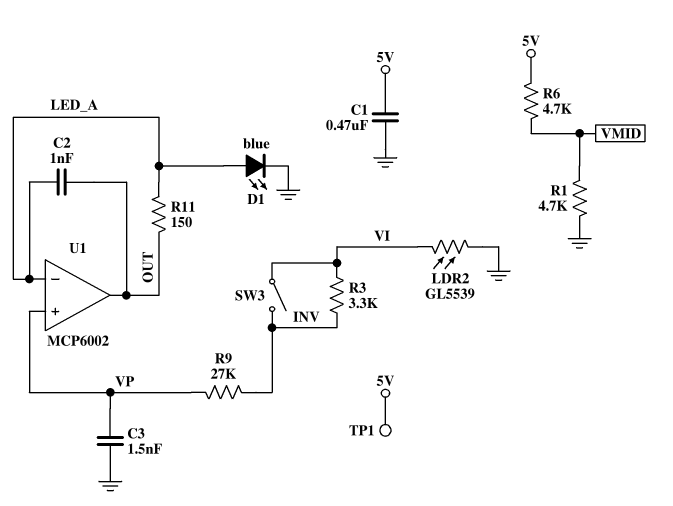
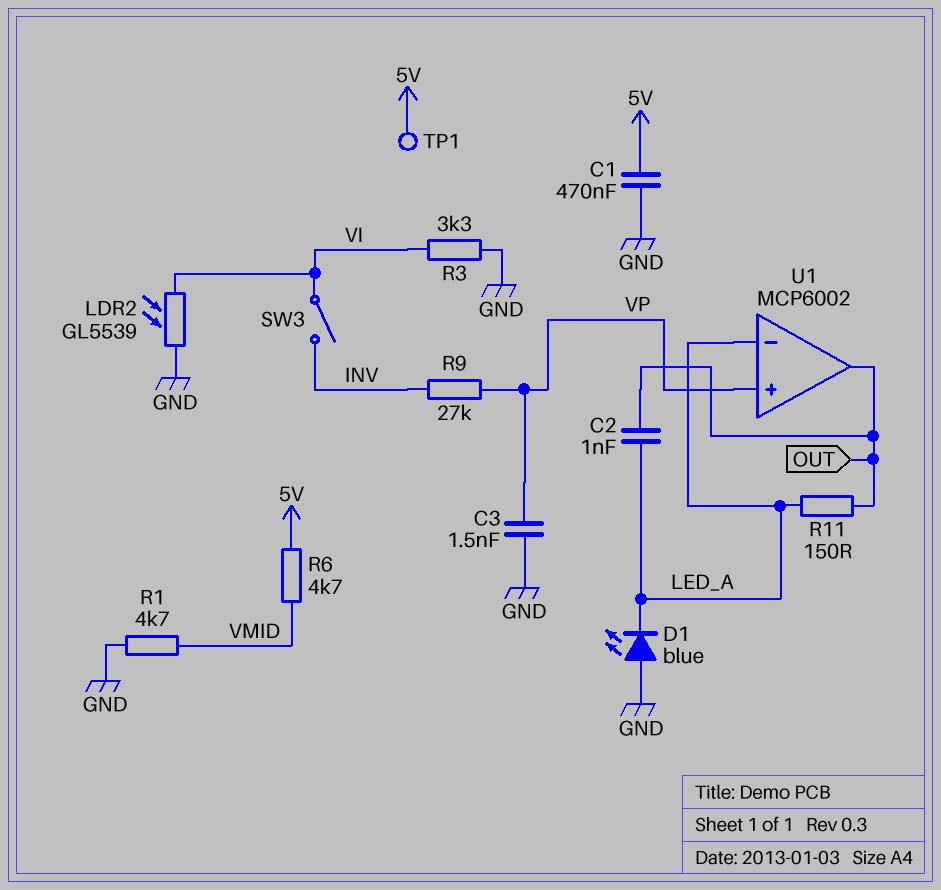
D1: LED blue (A LED_A, K GND) -> LED blue (A GND, K LED_A)
R3: 3.3k (INV, VI) -> 3.3k (GND, VI)

